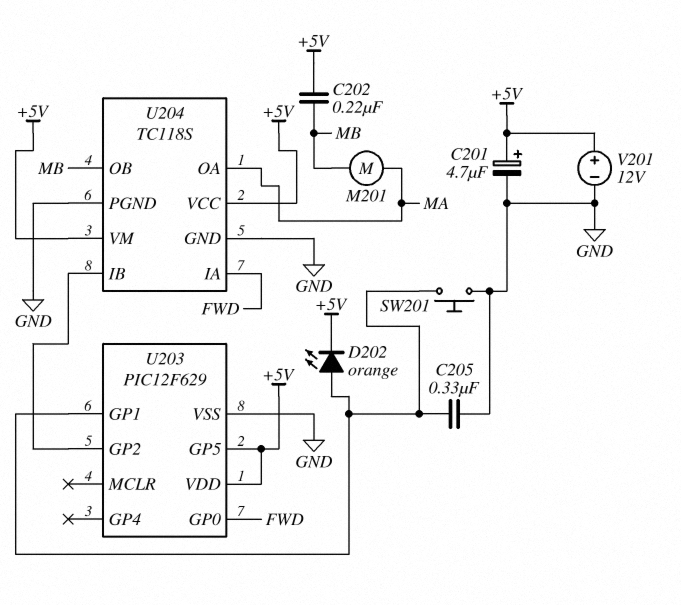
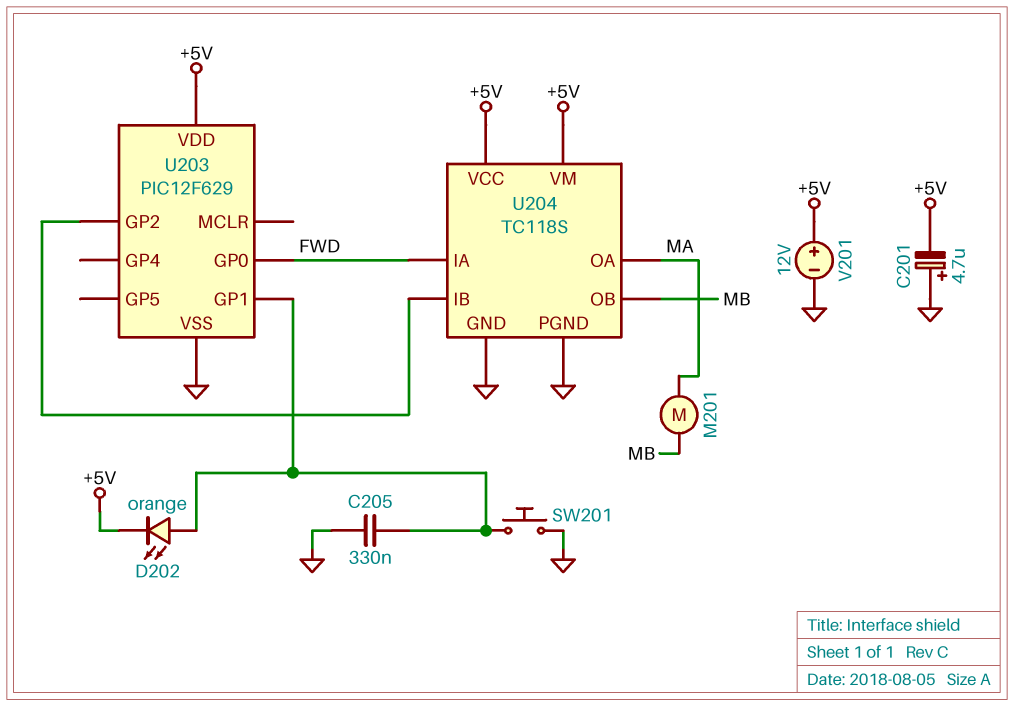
C201: 4.7uF (plus +5V, minus GND) -> 4.7uF (plus GND, minus +5V)
C202: 220nF (+5V, MB) -> none
U203 pin GP5: +5V -> none

